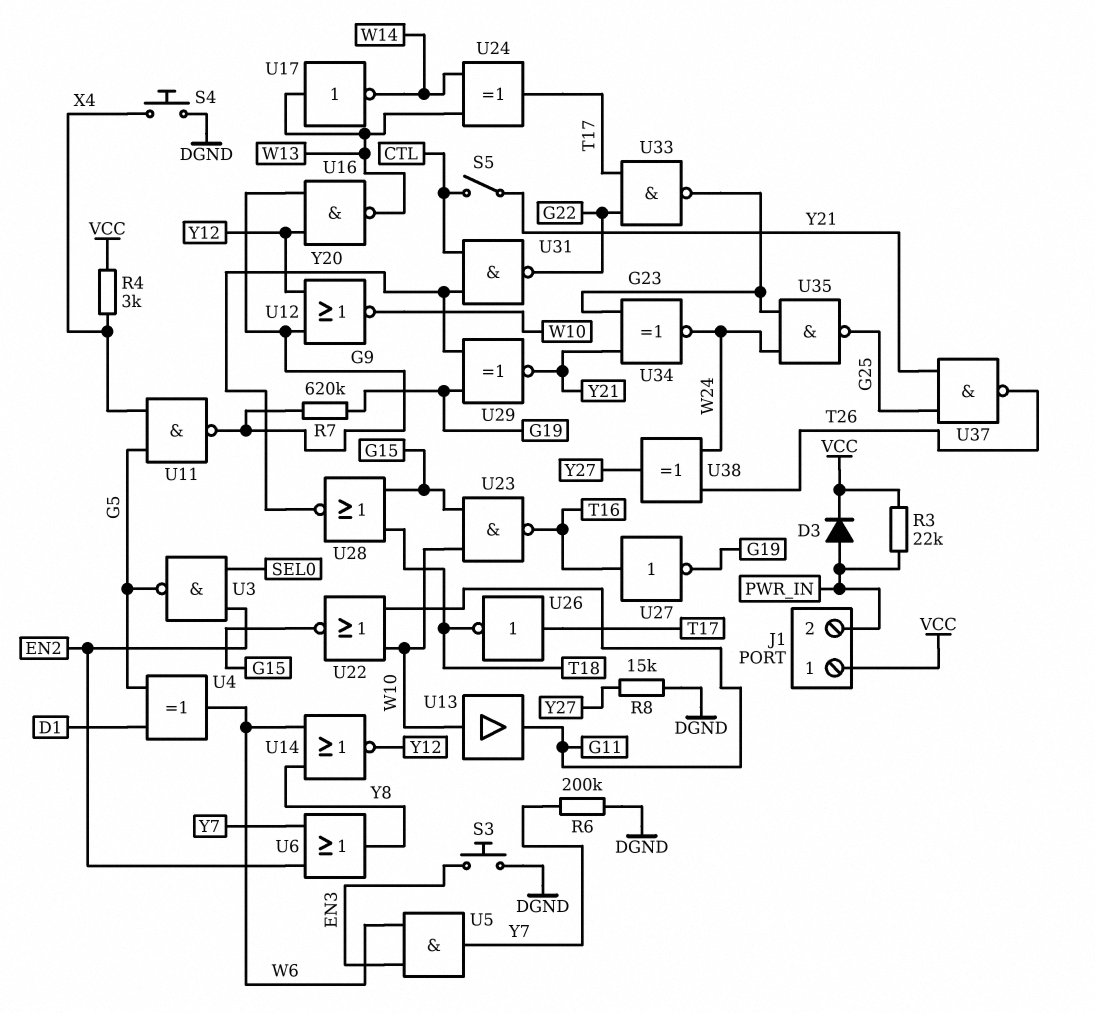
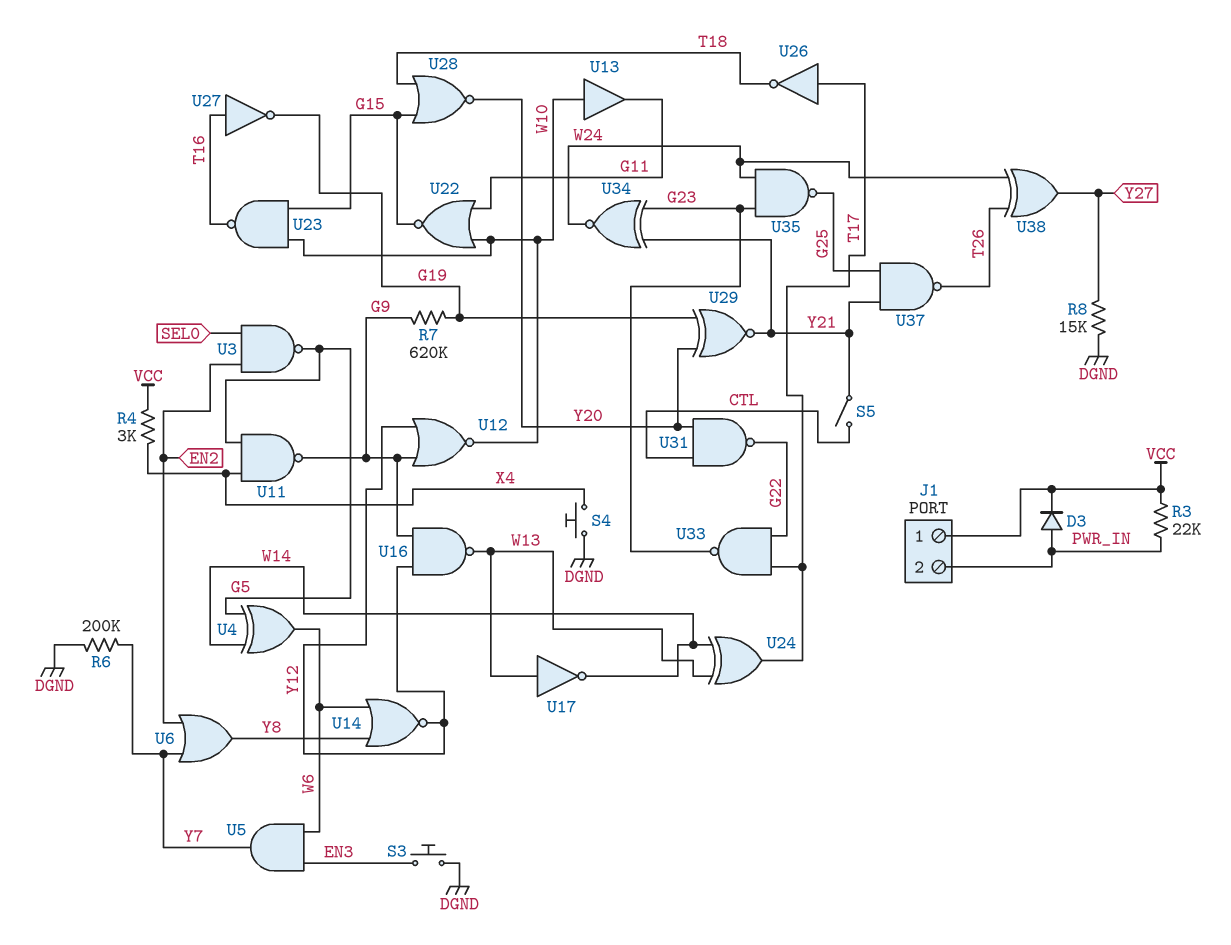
U4: XOR (in D1, in G5, out W6) -> XOR (in G5, in W14, out W6)

